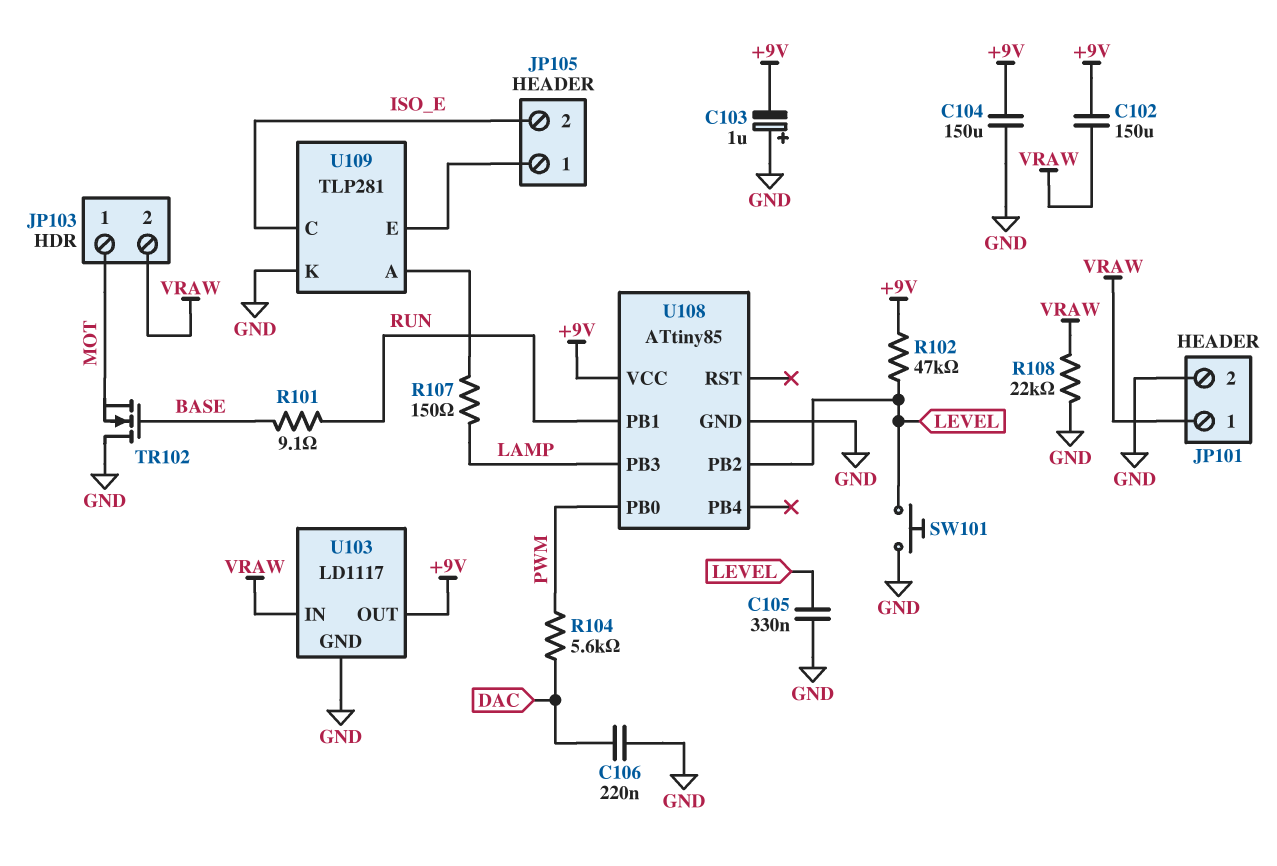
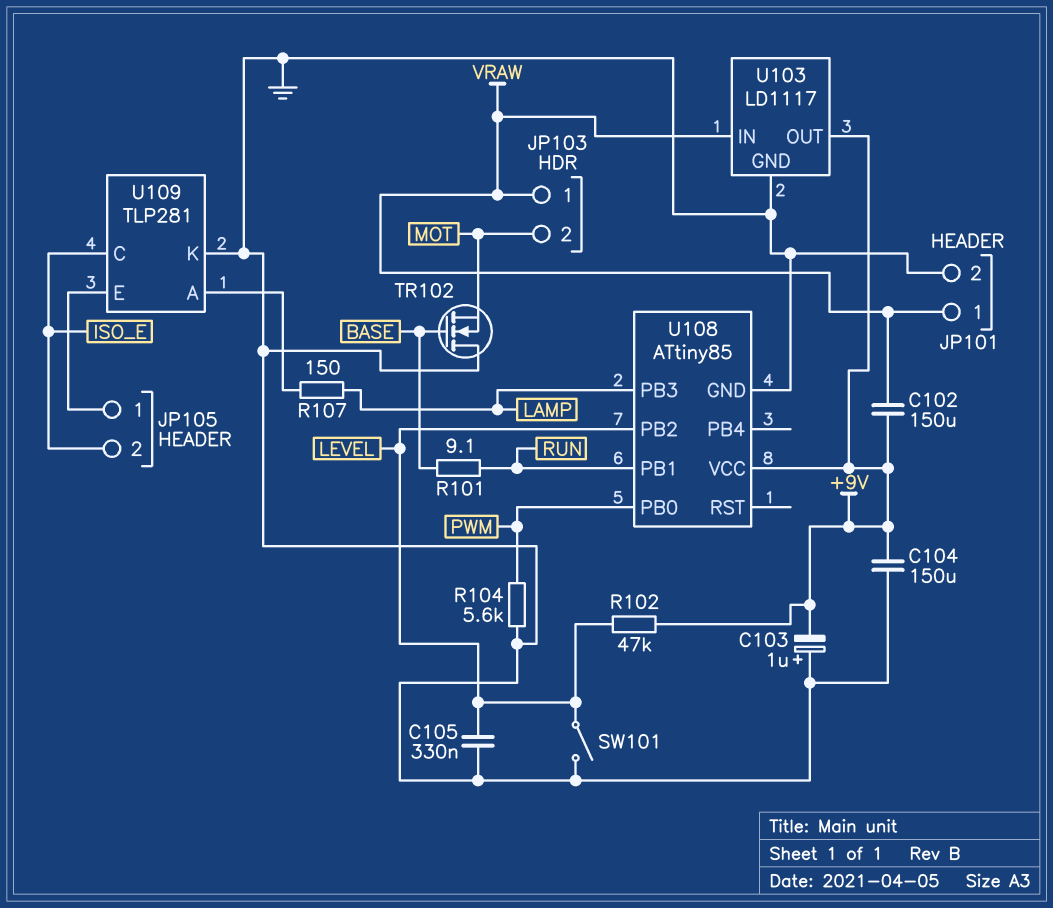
C106: 220nF (DAC, GND) -> none
JP103 pin 1: MOT -> VRAW
JP103 pin 2: VRAW -> MOT
R104: 5.6k (DAC, PWM) -> 5.6k (GND, PWM)
R108: 22k (GND, VRAW) -> none
SW101: button (GND, LEVEL) -> switch (GND, LEVEL)

